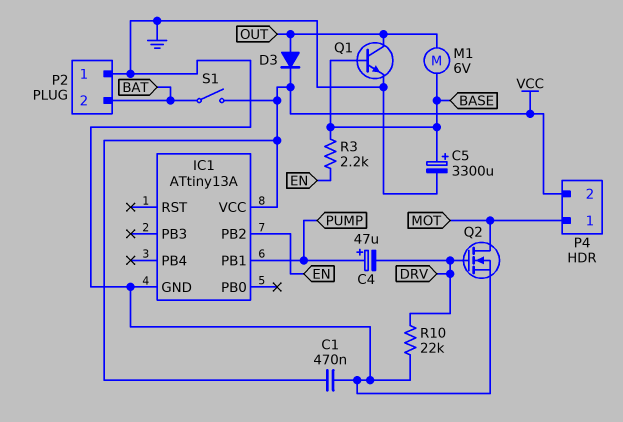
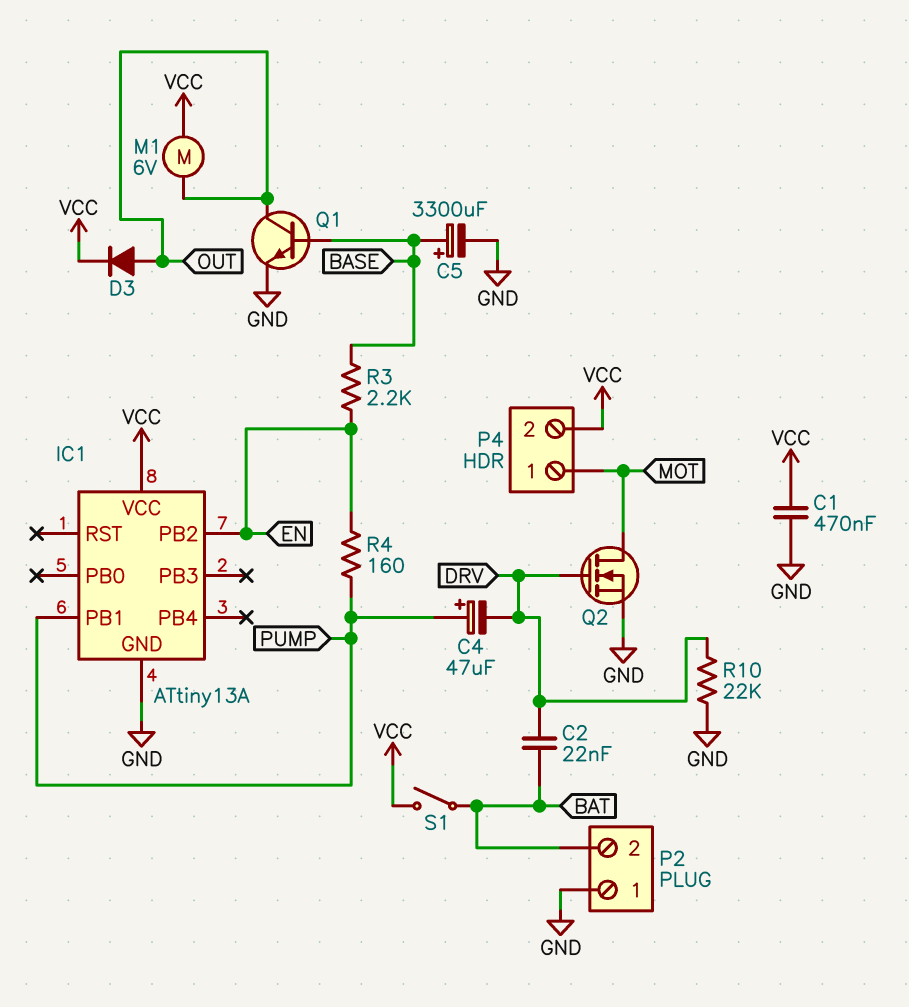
C2: none -> 22nF (BAT, DRV)
M1: motor 6V (BASE, OUT) -> motor 6V (OUT, VCC)
R4: none -> 160 (EN, PUMP)

